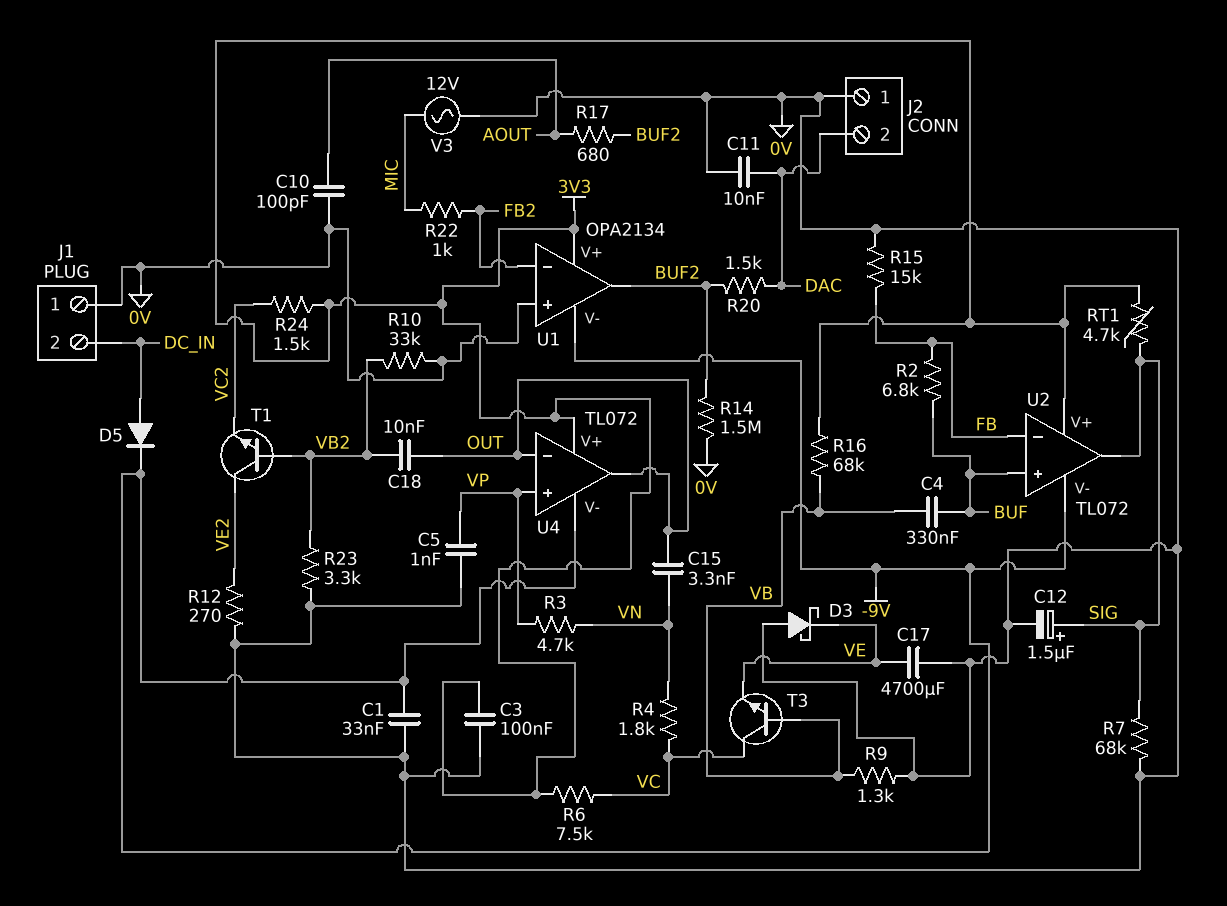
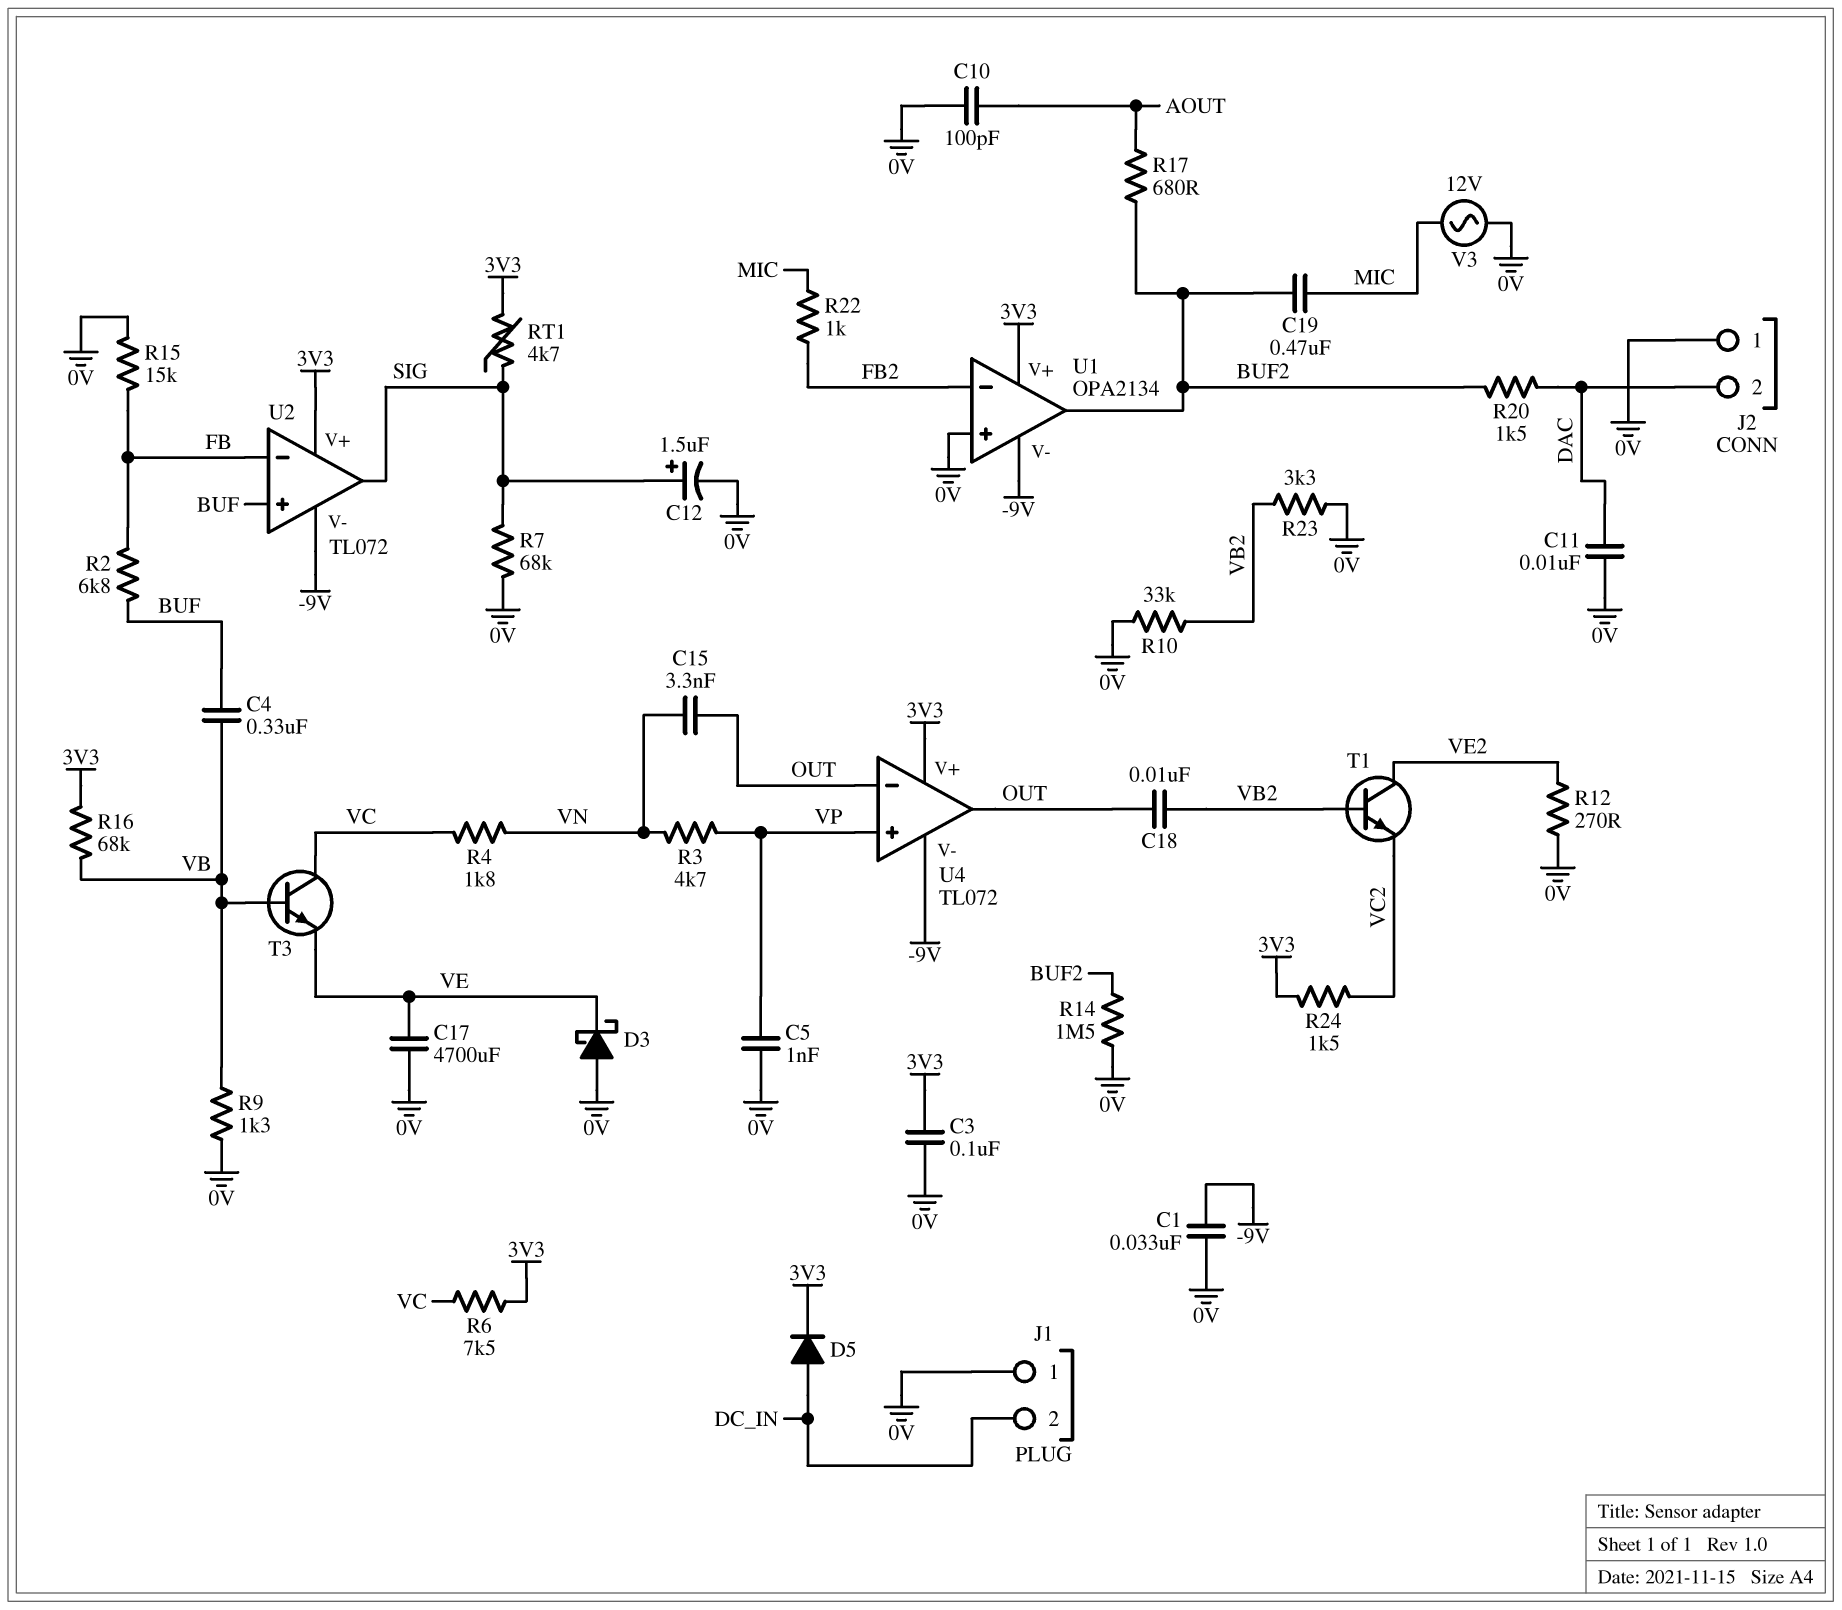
C19: none -> 470nF (BUF2, MIC)
D5: diode (A DC_IN, K -9V) -> diode (A DC_IN, K 3V3)

